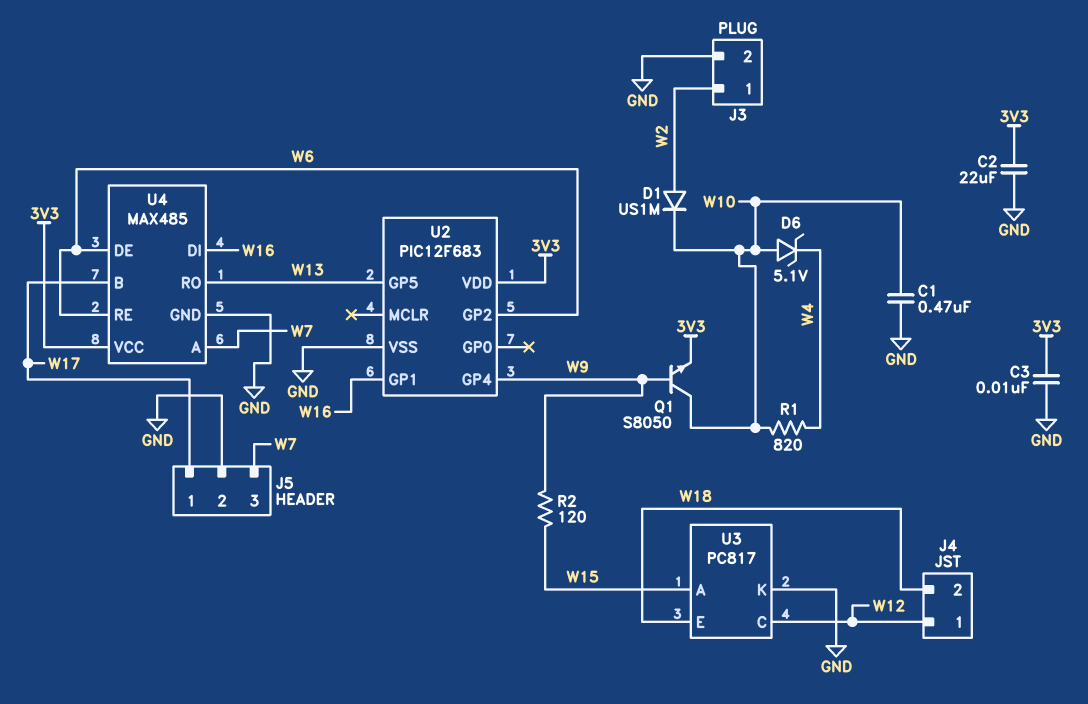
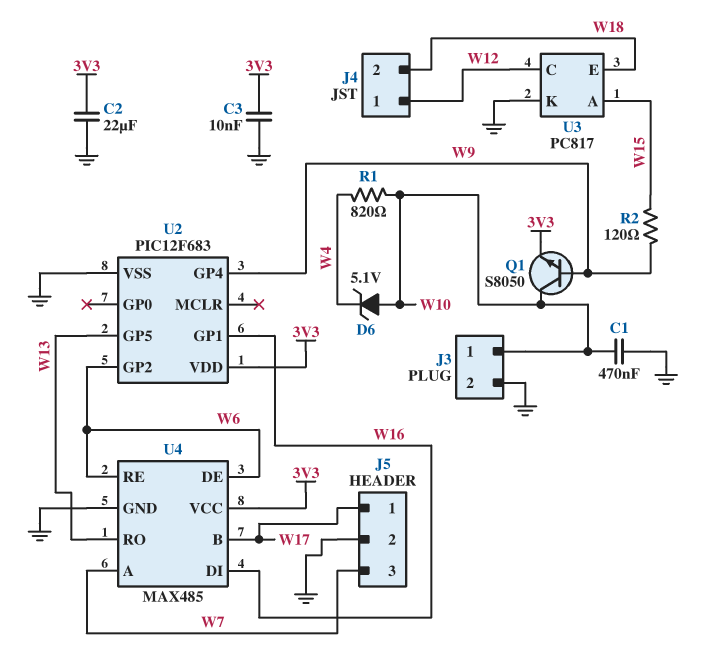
D1: diode US1M (A W2, K W10) -> none
J3 pin 1: W2 -> W10

